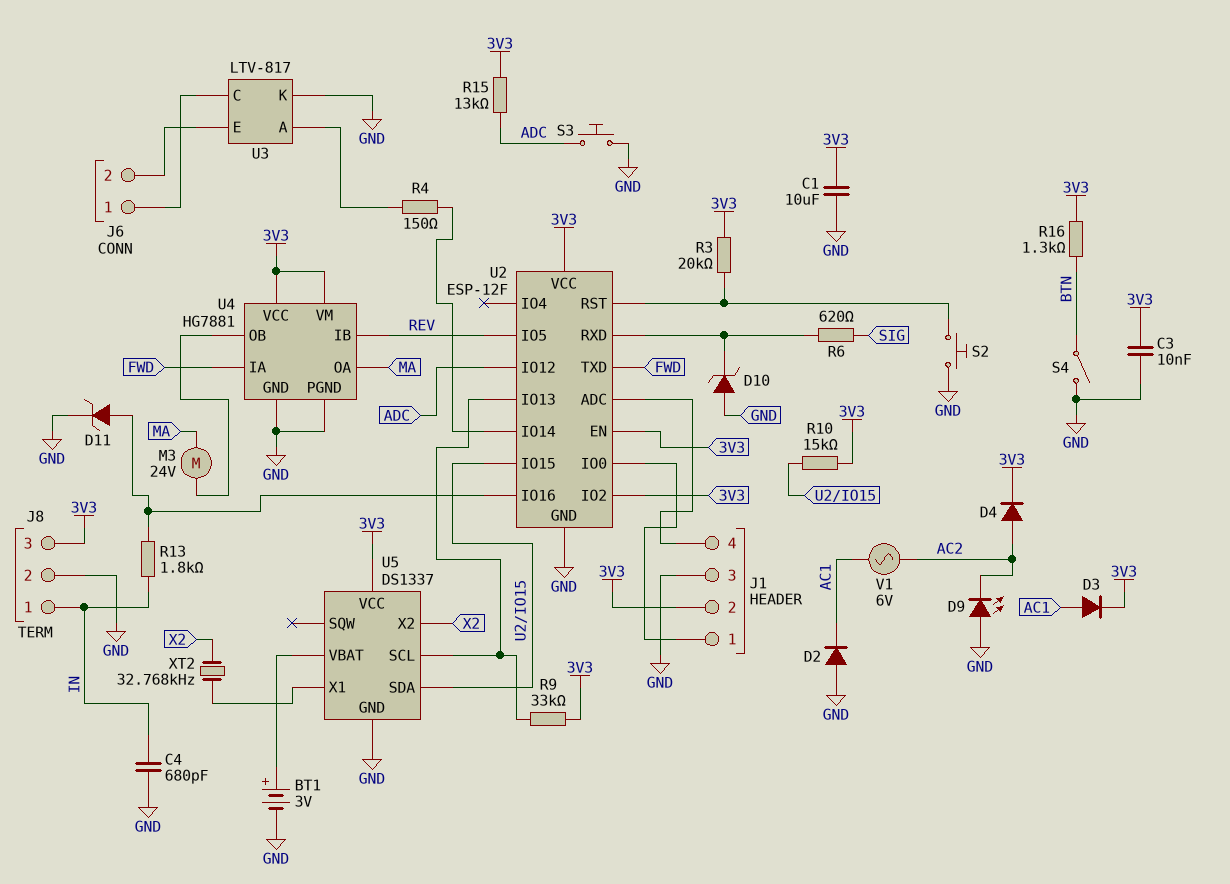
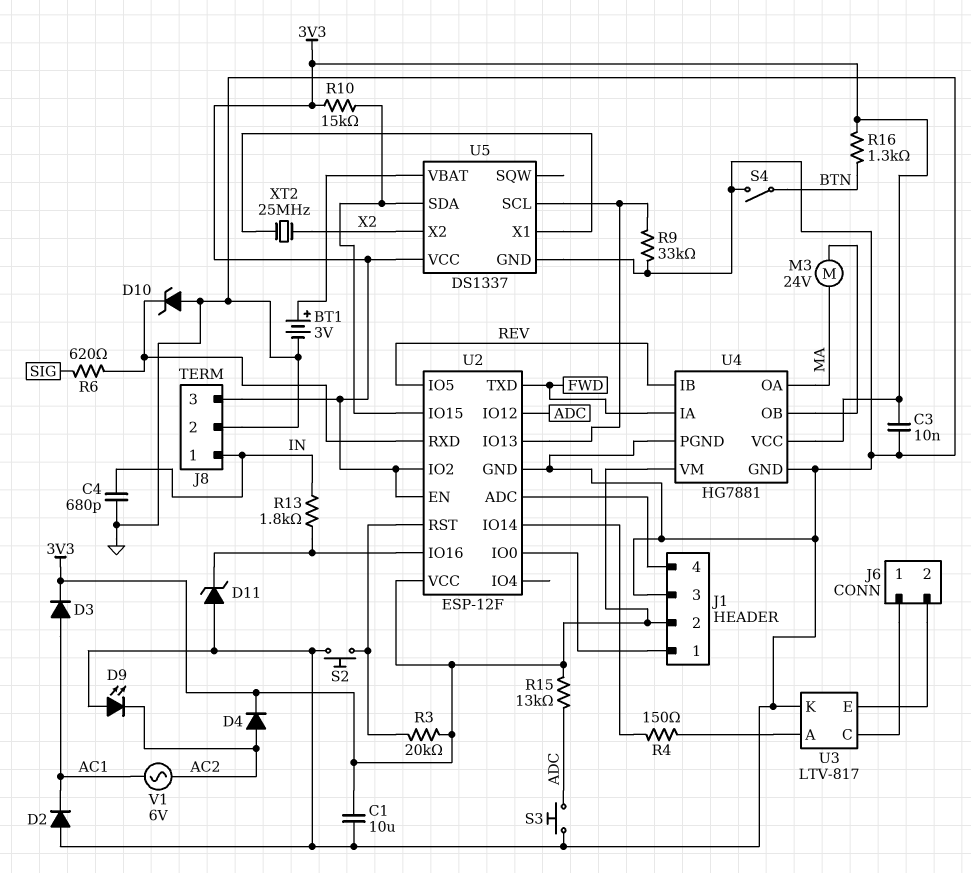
D11: zener (A U2/IO16, K GND) -> zener (A GND, K U2/IO16)
R9: 33k (3V3, U2/IO13) -> 33k (GND, U2/IO13)
XT2: 32.768kHz (U5/X1, X2) -> 25MHz (U5/X1, X2)

